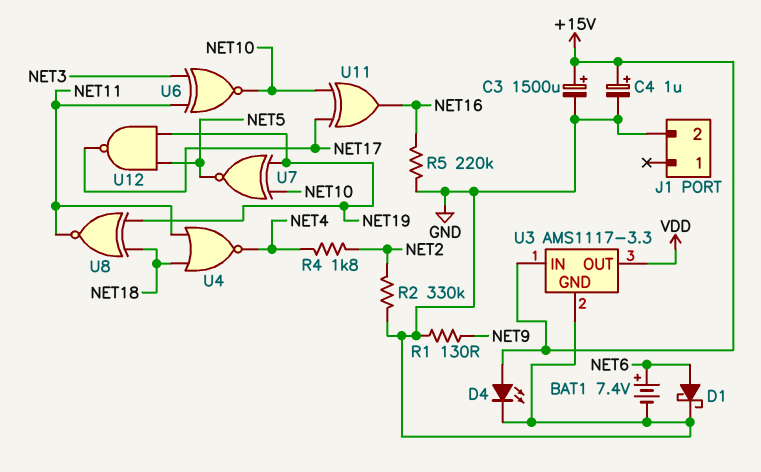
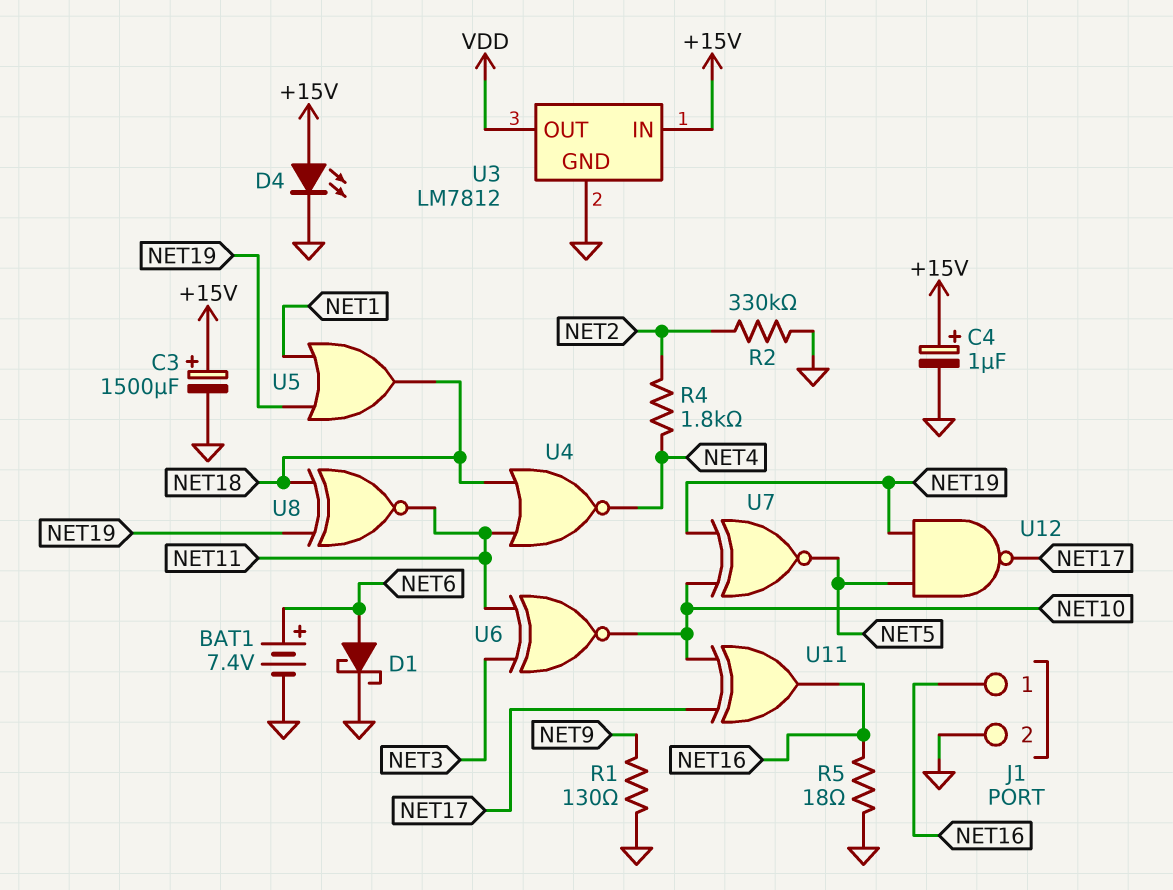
J1 pin 1: none -> NET16
R5: 220k (GND, NET16) -> 18 (GND, NET16)
U3: AMS1117-3.3 -> LM7812
U5: none -> OR (in NET1, in NET19, out NET18)

